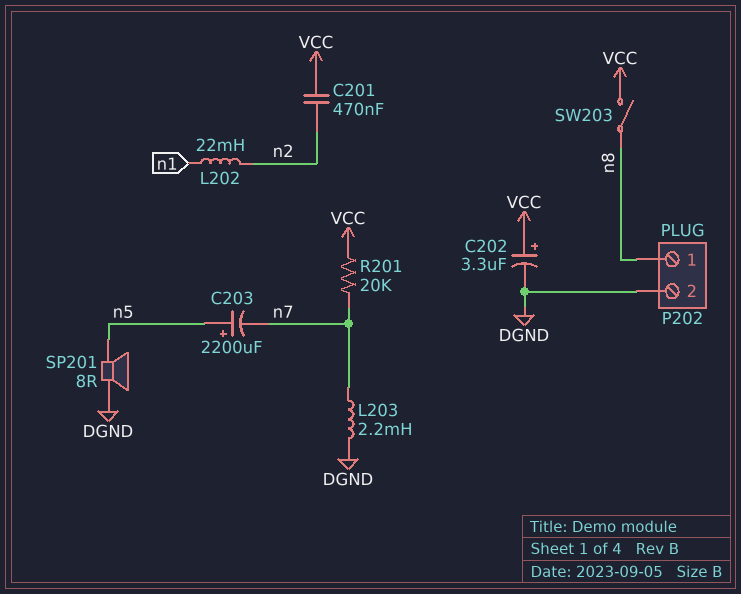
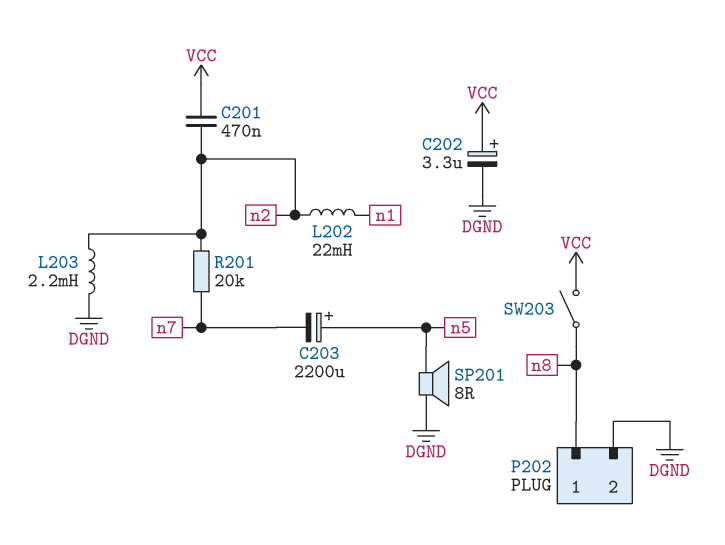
L203: 2.2mH (DGND, n7) -> 2.2mH (DGND, n2)
R201: 20k (VCC, n7) -> 20k (n2, n7)

